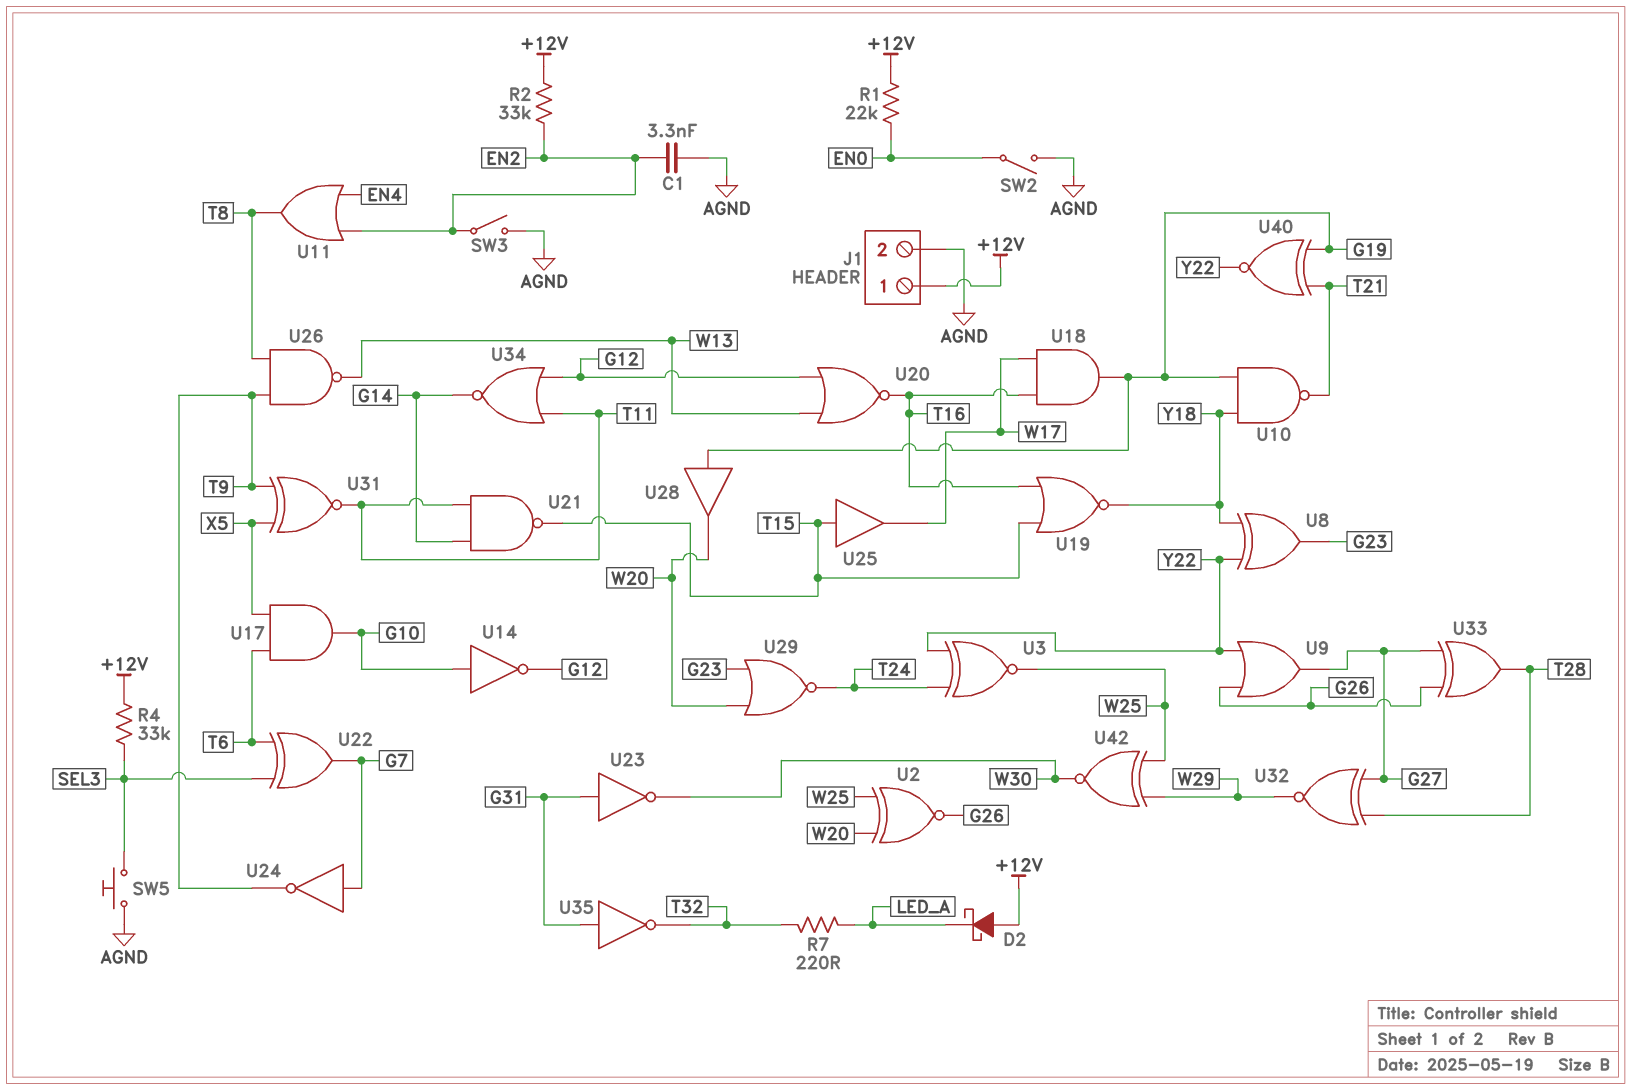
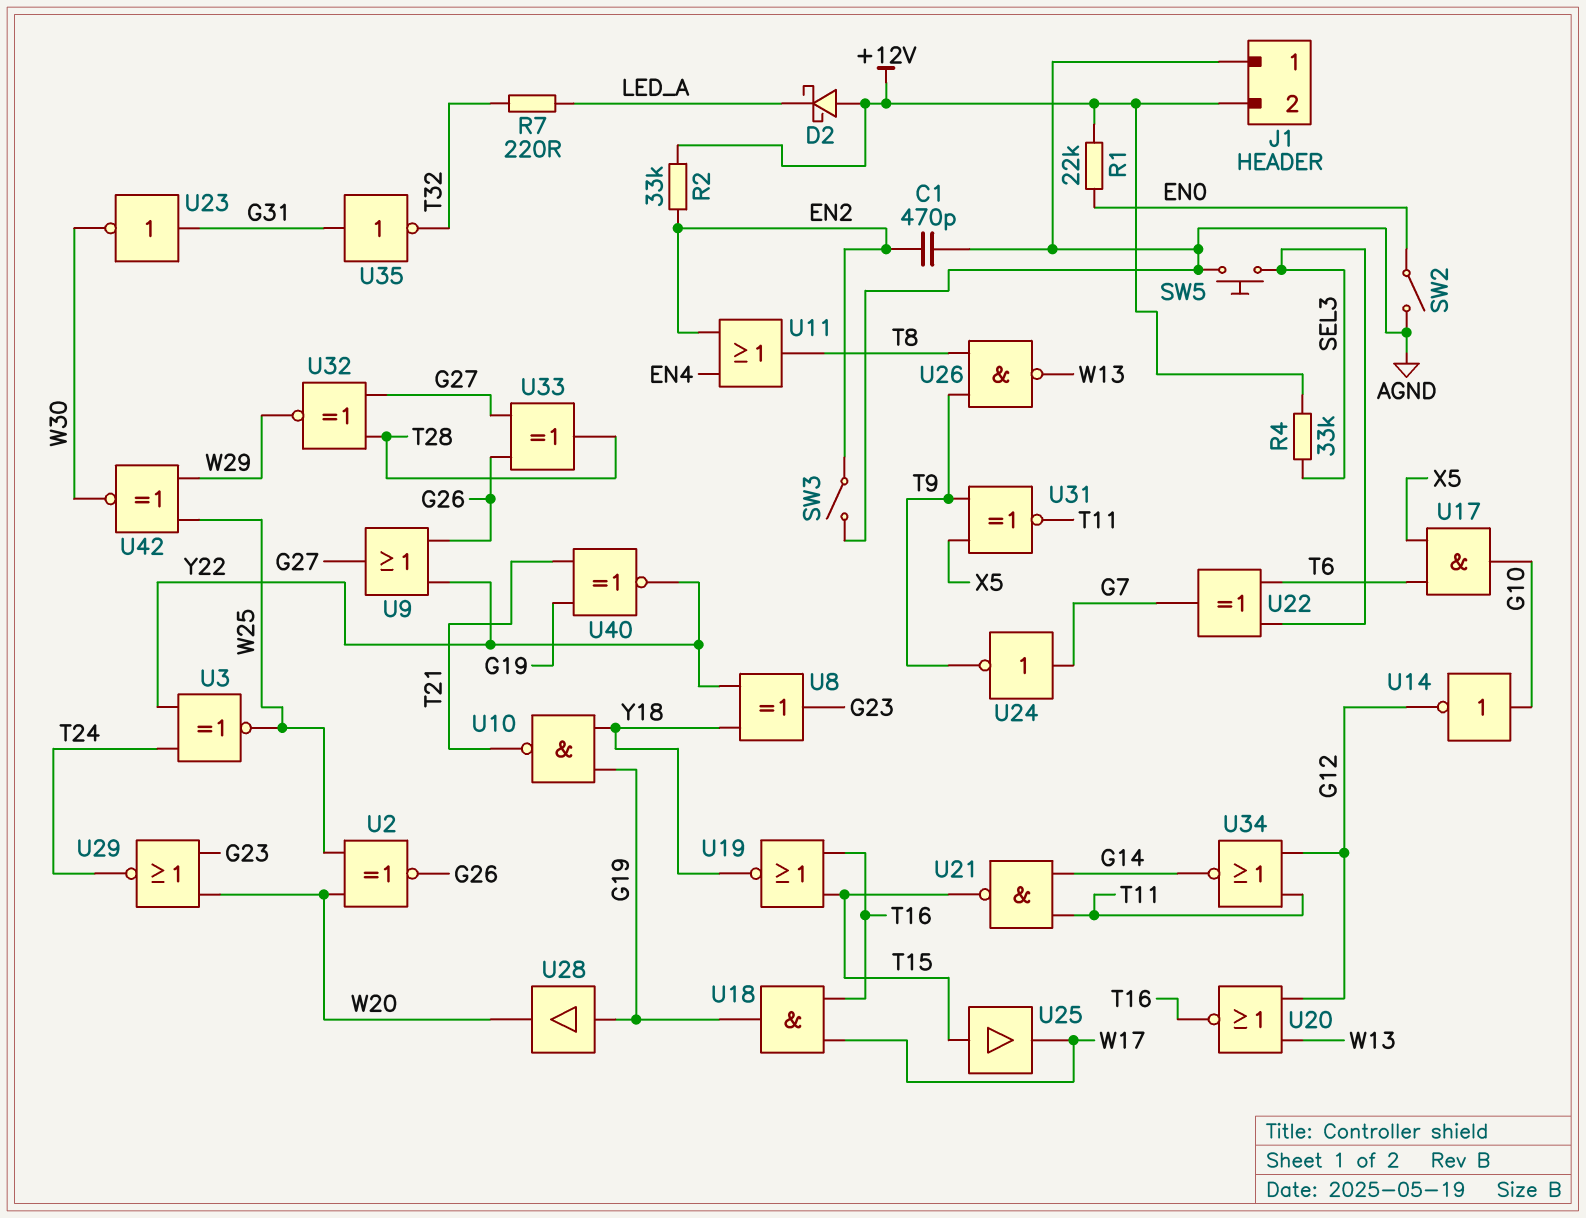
C1: 3.3nF (AGND, EN2) -> 470pF (AGND, EN2)
J1 pin 1: +12V -> AGND
J1 pin 2: AGND -> +12V

